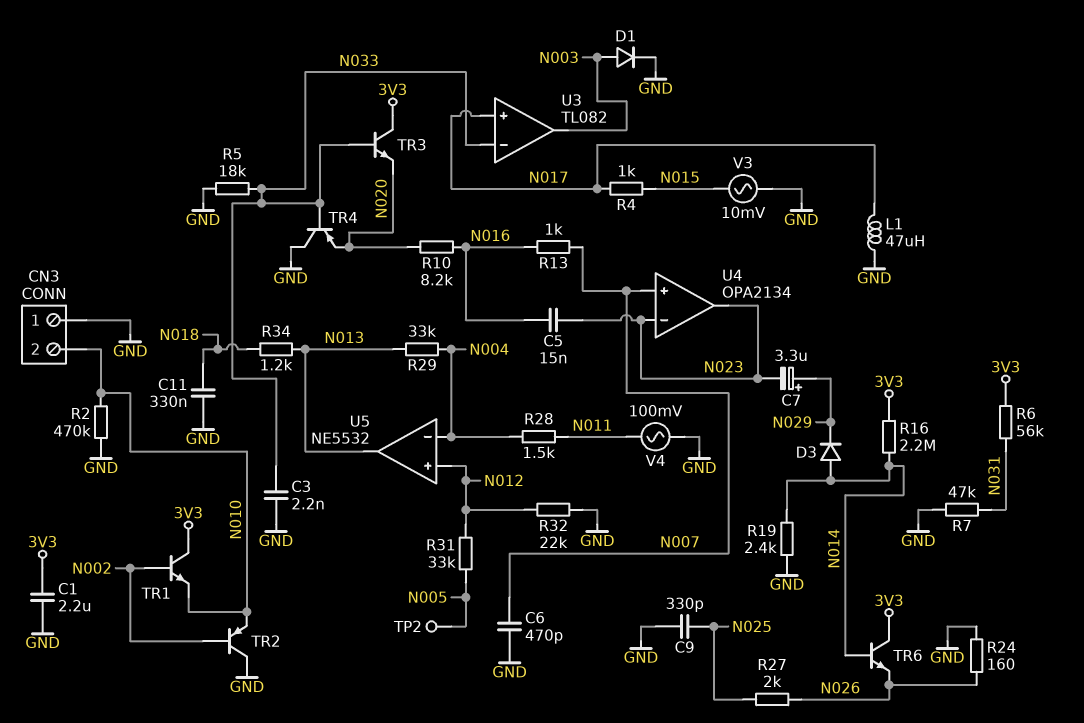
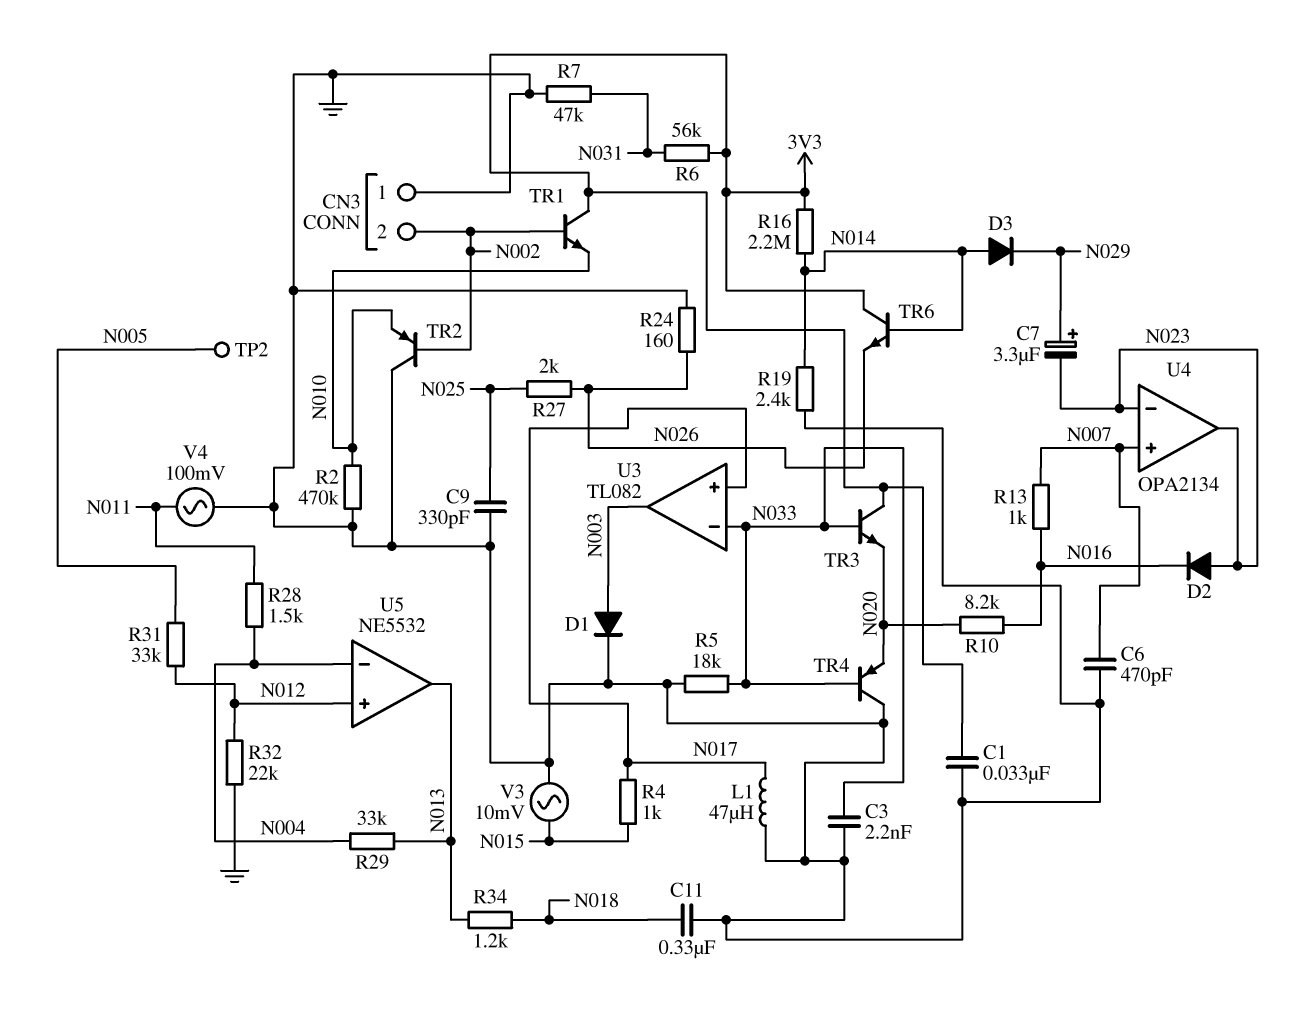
C1: 2.2uF (3V3, GND) -> 33nF (3V3, GND)
C5: 15nF (N016, N023) -> none
CN3 pin 2: N010 -> N002
D2: none -> diode (A N023, K N016)

